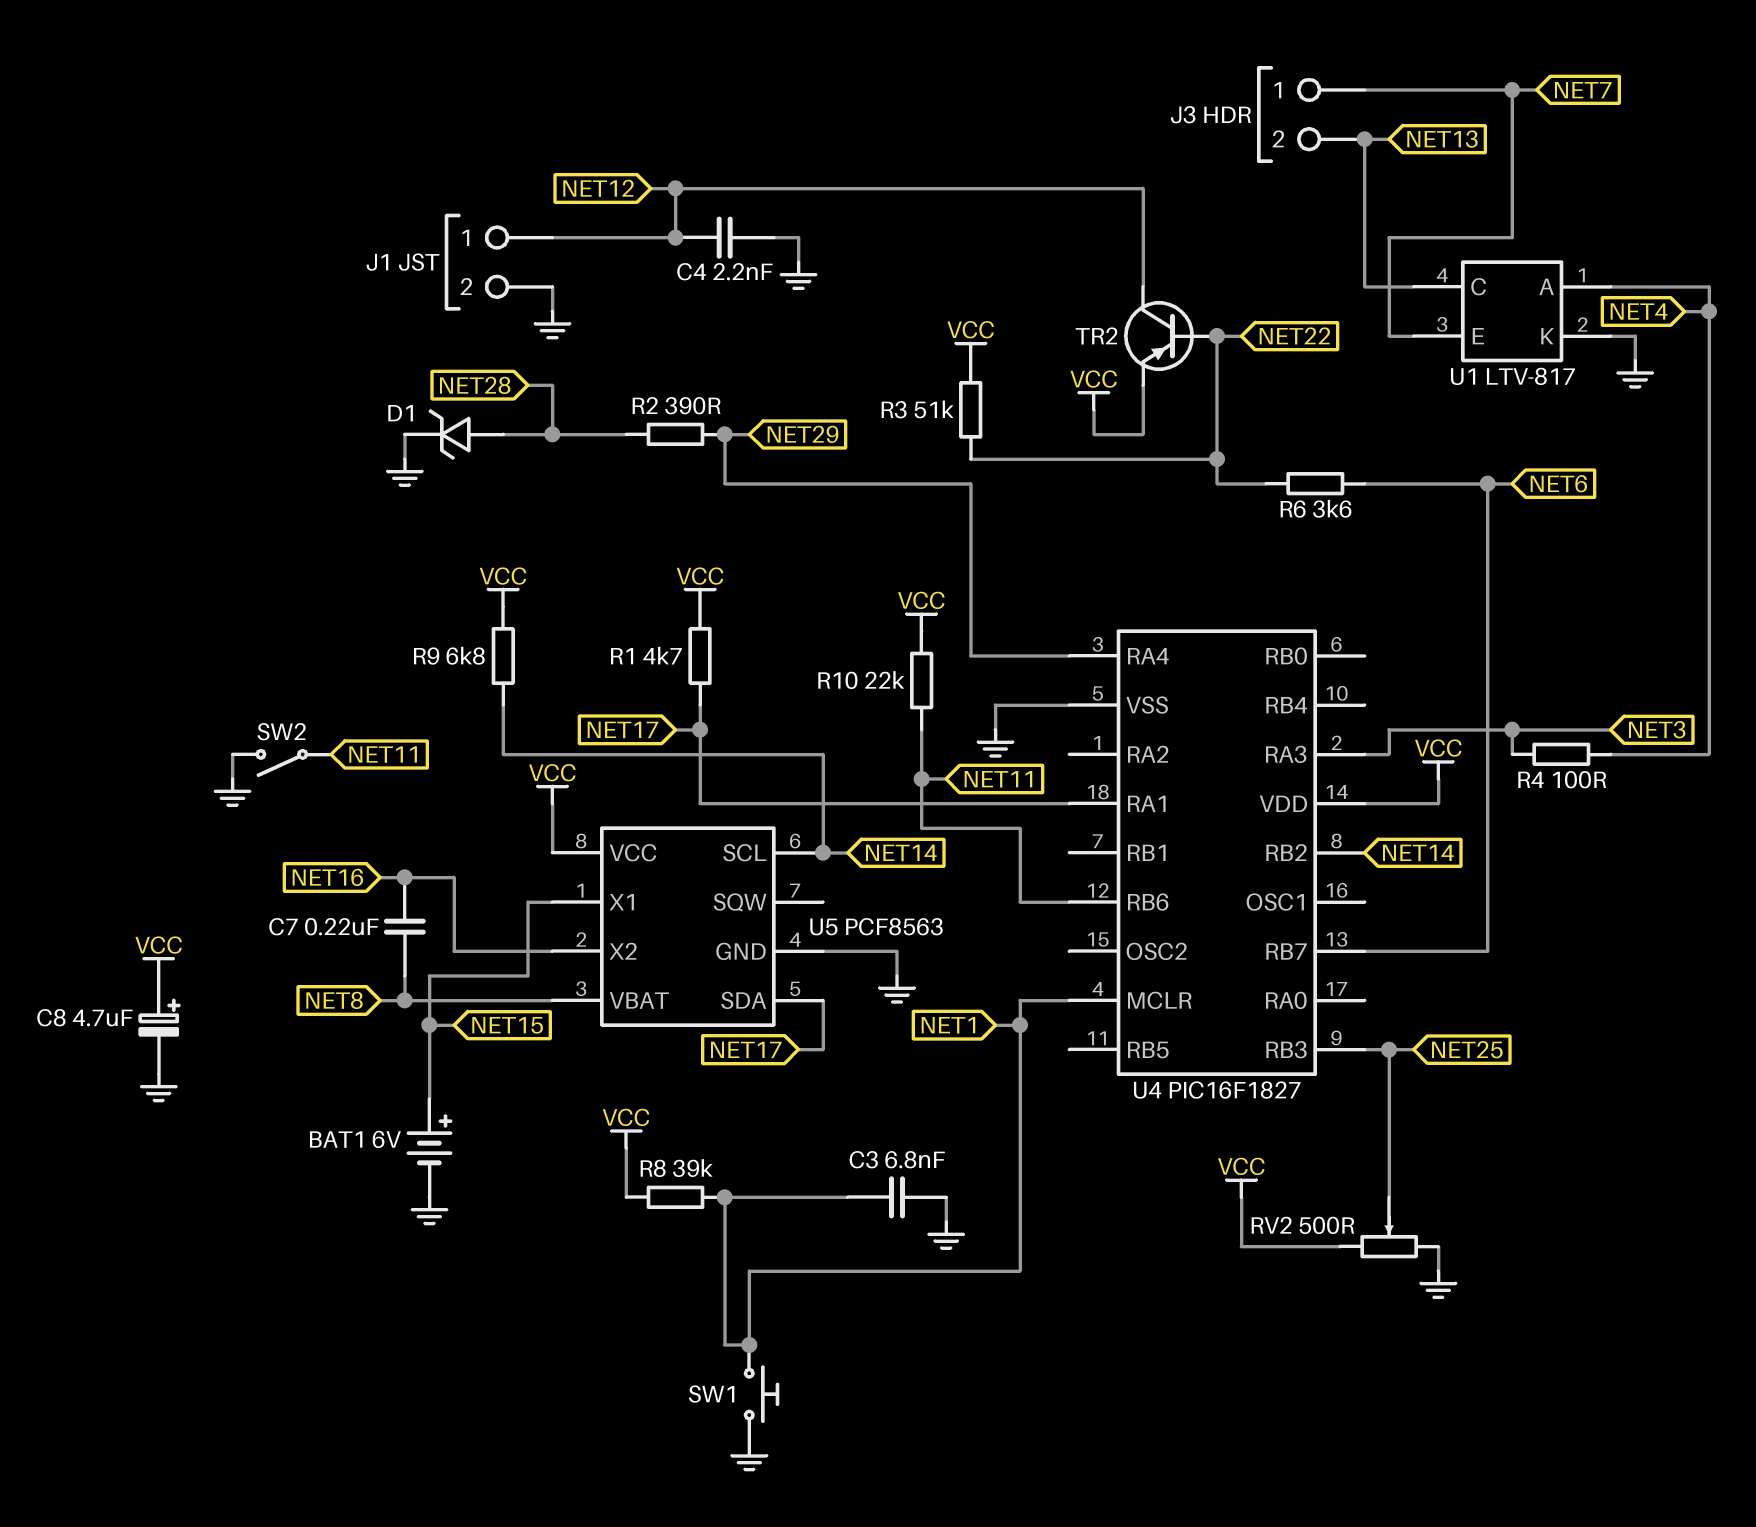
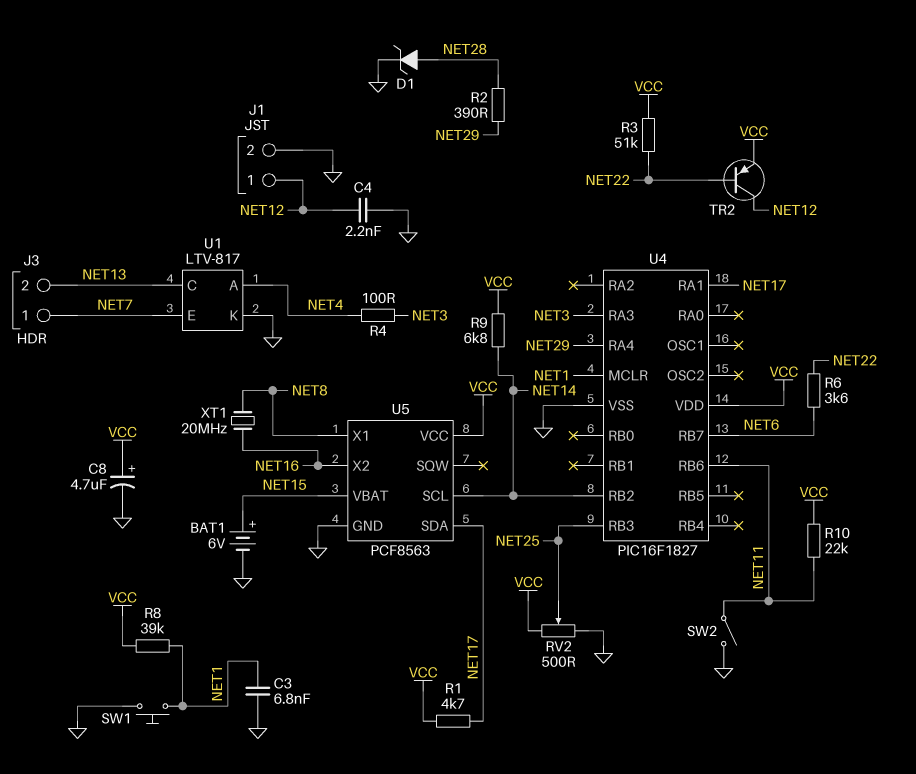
C7: 220nF (NET8, NET16) -> none
U5 pin VBAT: NET8 -> NET15
U5 pin X1: NET15 -> NET8
XT1: none -> 20MHz (NET8, NET16)

